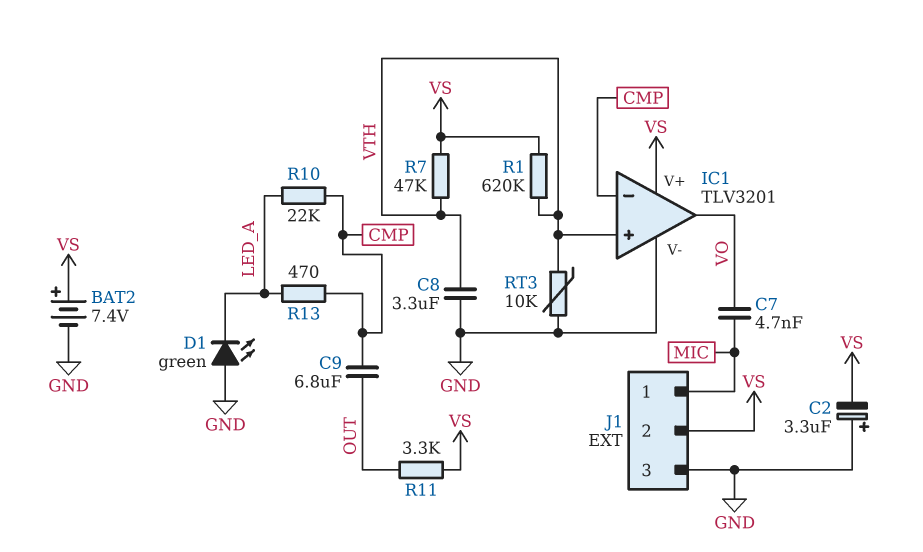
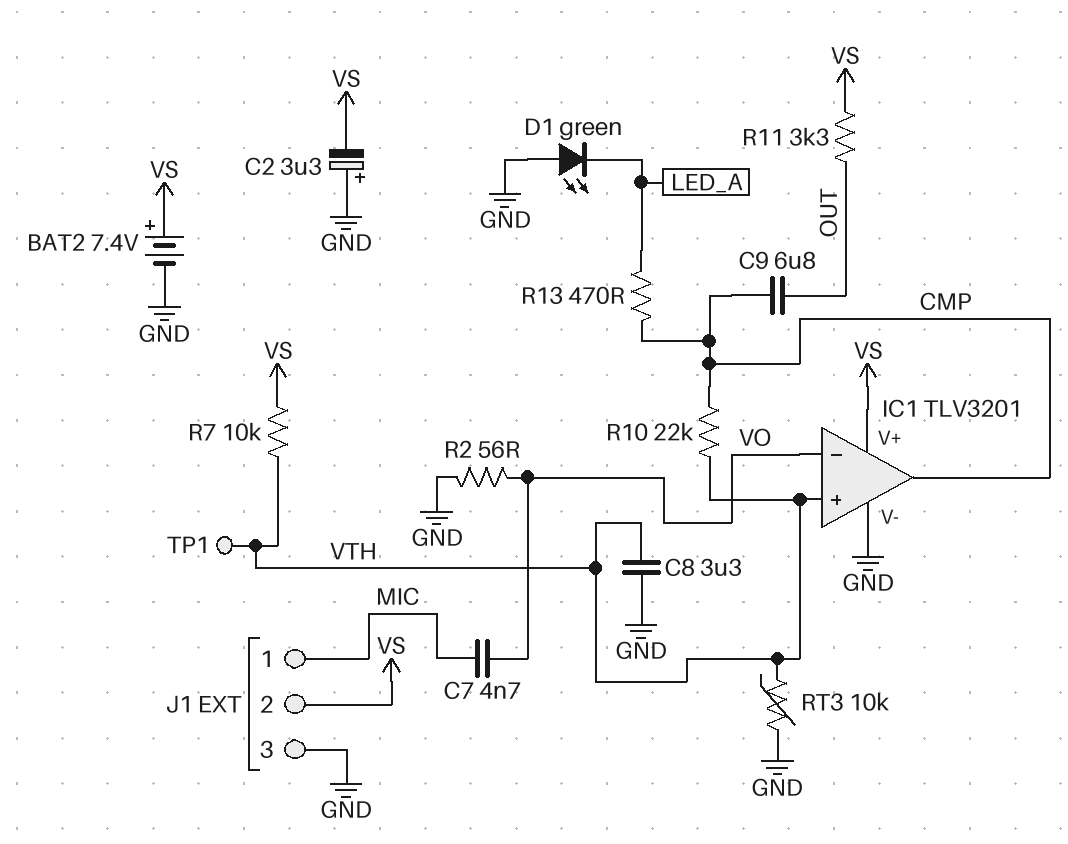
IC1 pin in-: CMP -> VO
IC1 pin out: VO -> CMP
R1: 620k (VS, VTH) -> none
R2: none -> 56 (GND, VO)
R7: 47k (VS, VTH) -> 10k (VS, VTH)
R10: 22k (CMP, LED_A) -> 22k (CMP, VTH)
TP1: none -> test point (VTH)

